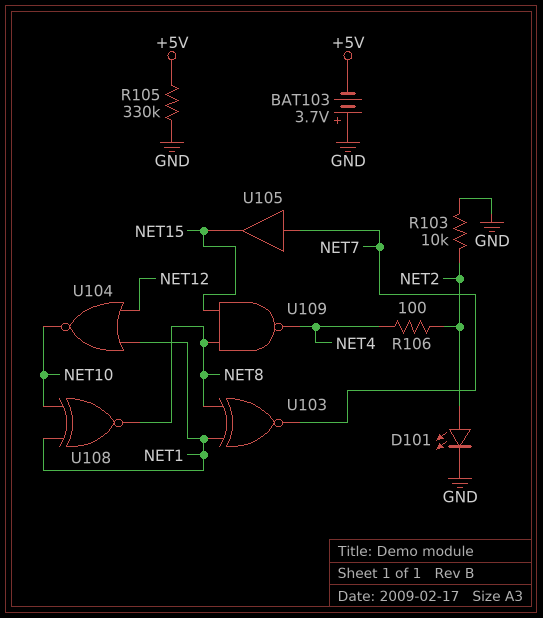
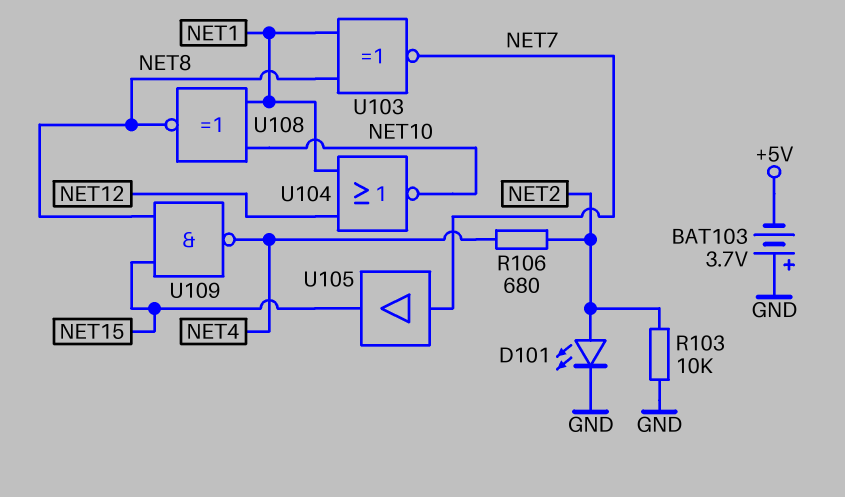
R105: 330k (+5V, GND) -> none
R106: 100 (NET2, NET4) -> 680 (NET2, NET4)

